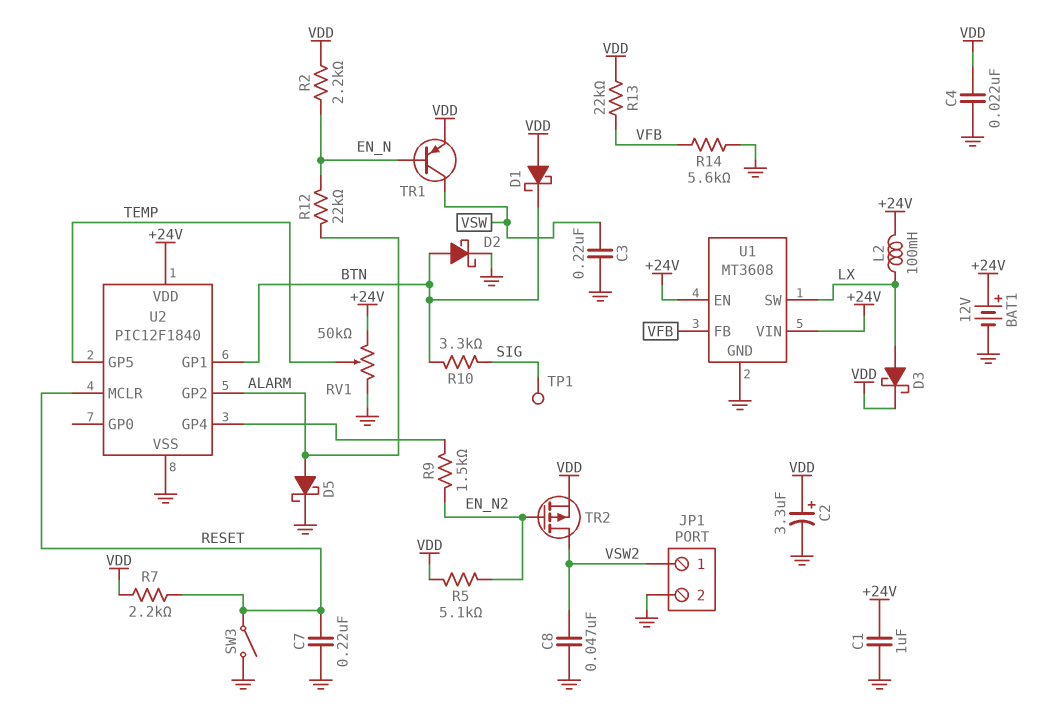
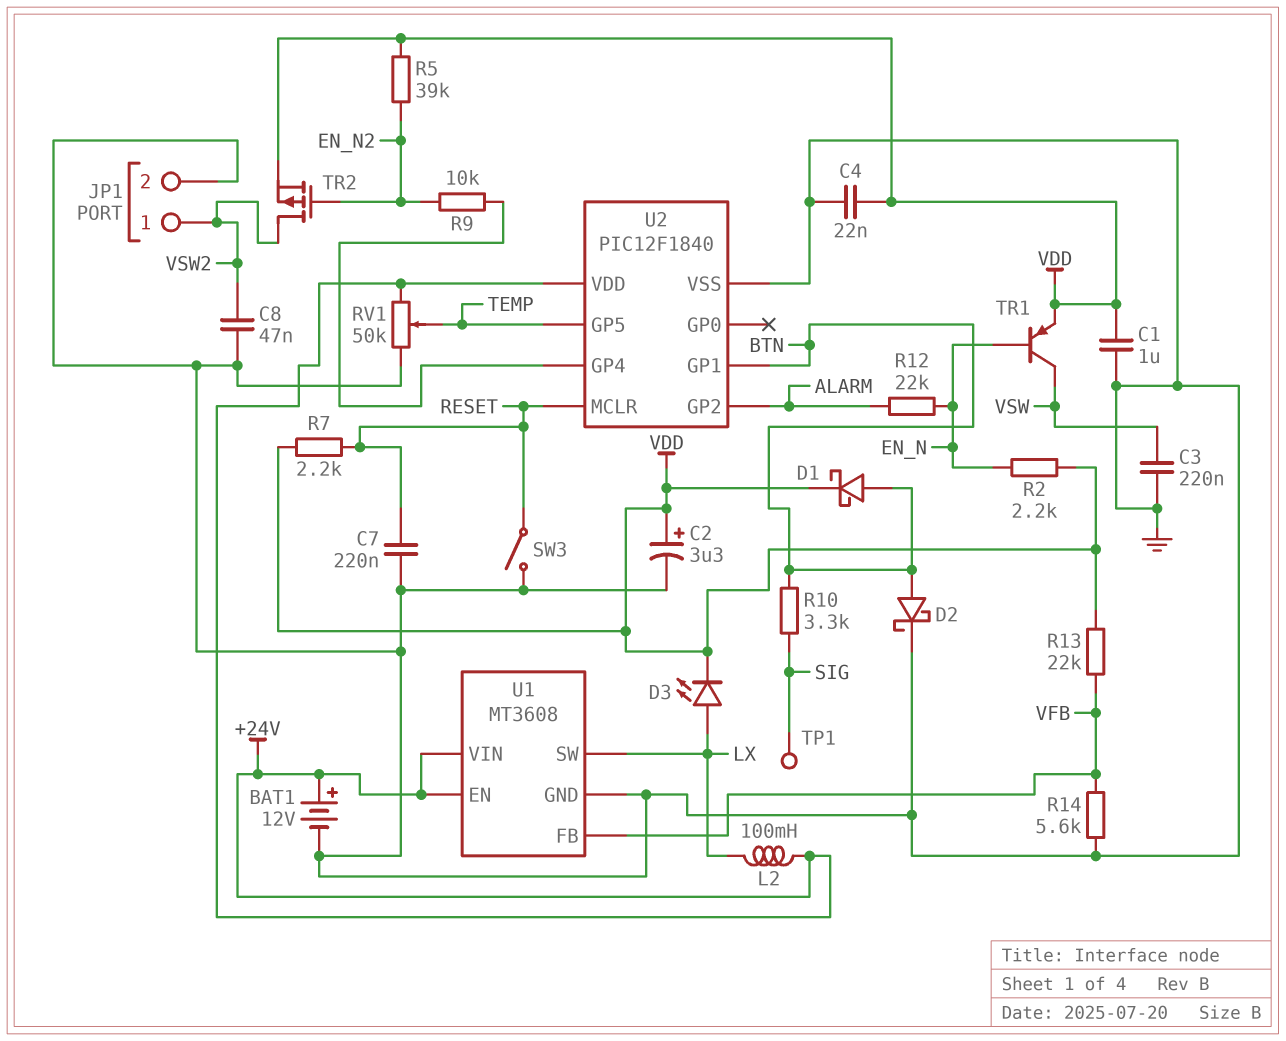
C1: 1uF (+24V, GND) -> 1uF (GND, VDD)
D1: schottky (A VDD, K BTN) -> schottky (A BTN, K VDD)
D3: schottky (A LX, K VDD) -> LED (A LX, K VDD)
D5: schottky (A ALARM, K GND) -> none
R5: 5.1k (EN_N2, VDD) -> 39k (EN_N2, VDD)
R9: 1.5k (EN_N2, U2/GP4) -> 10k (EN_N2, U2/GP4)

